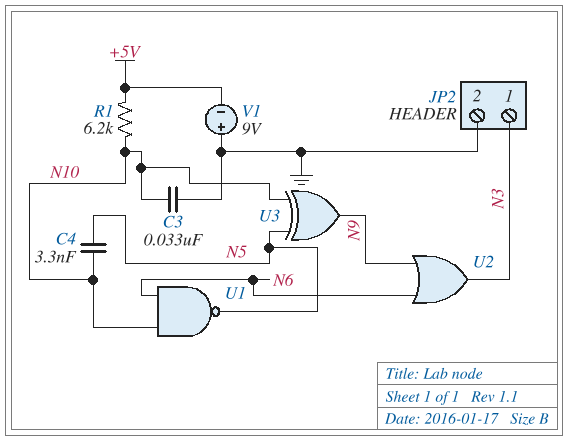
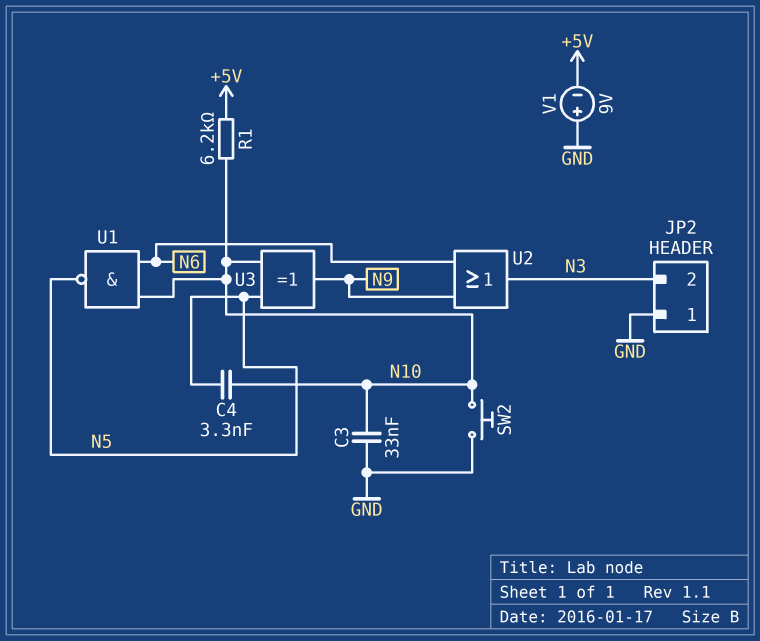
JP2 pin 1: N3 -> GND
JP2 pin 2: GND -> N3
SW2: none -> button (GND, N10)

